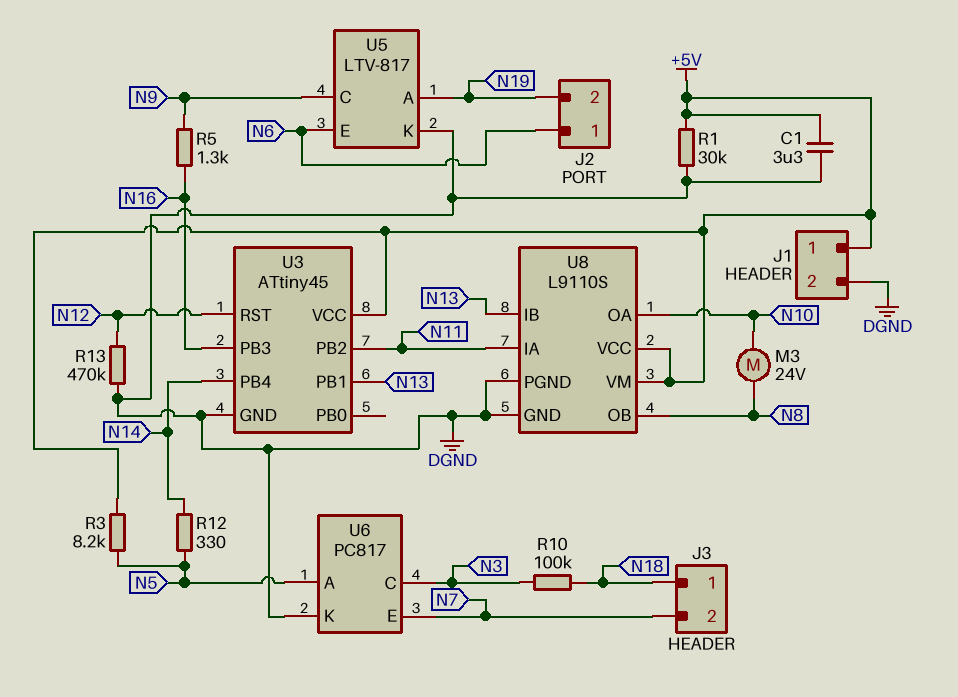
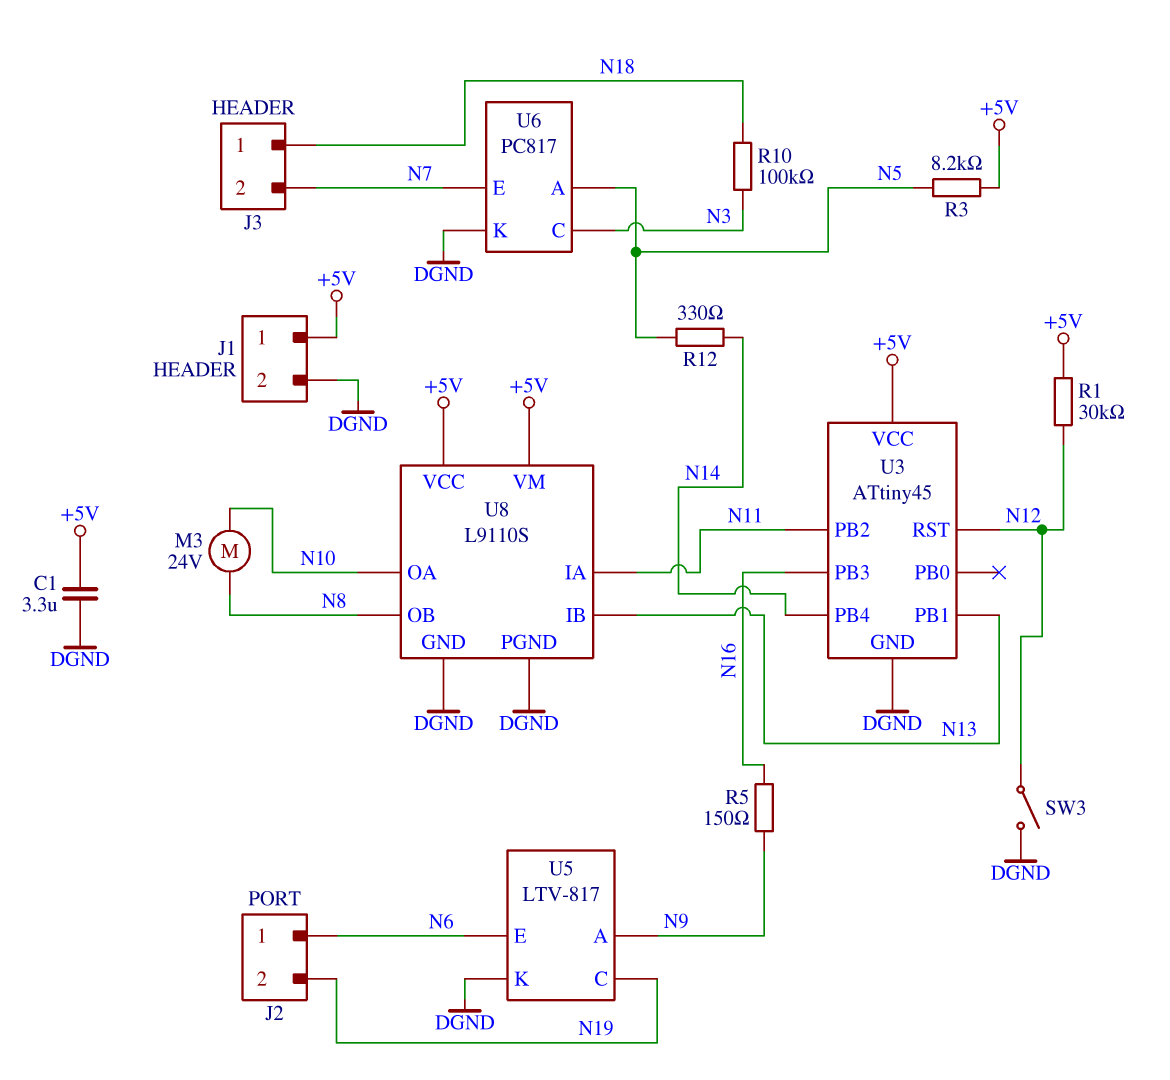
R1: 30k (+5V, DGND) -> 30k (+5V, N12)
R5: 1.3k (N9, N16) -> 150 (N9, N16)
R13: 470k (DGND, N12) -> none
SW3: none -> switch (DGND, N12)
U5 pin A: N19 -> N9
U5 pin C: N9 -> N19

